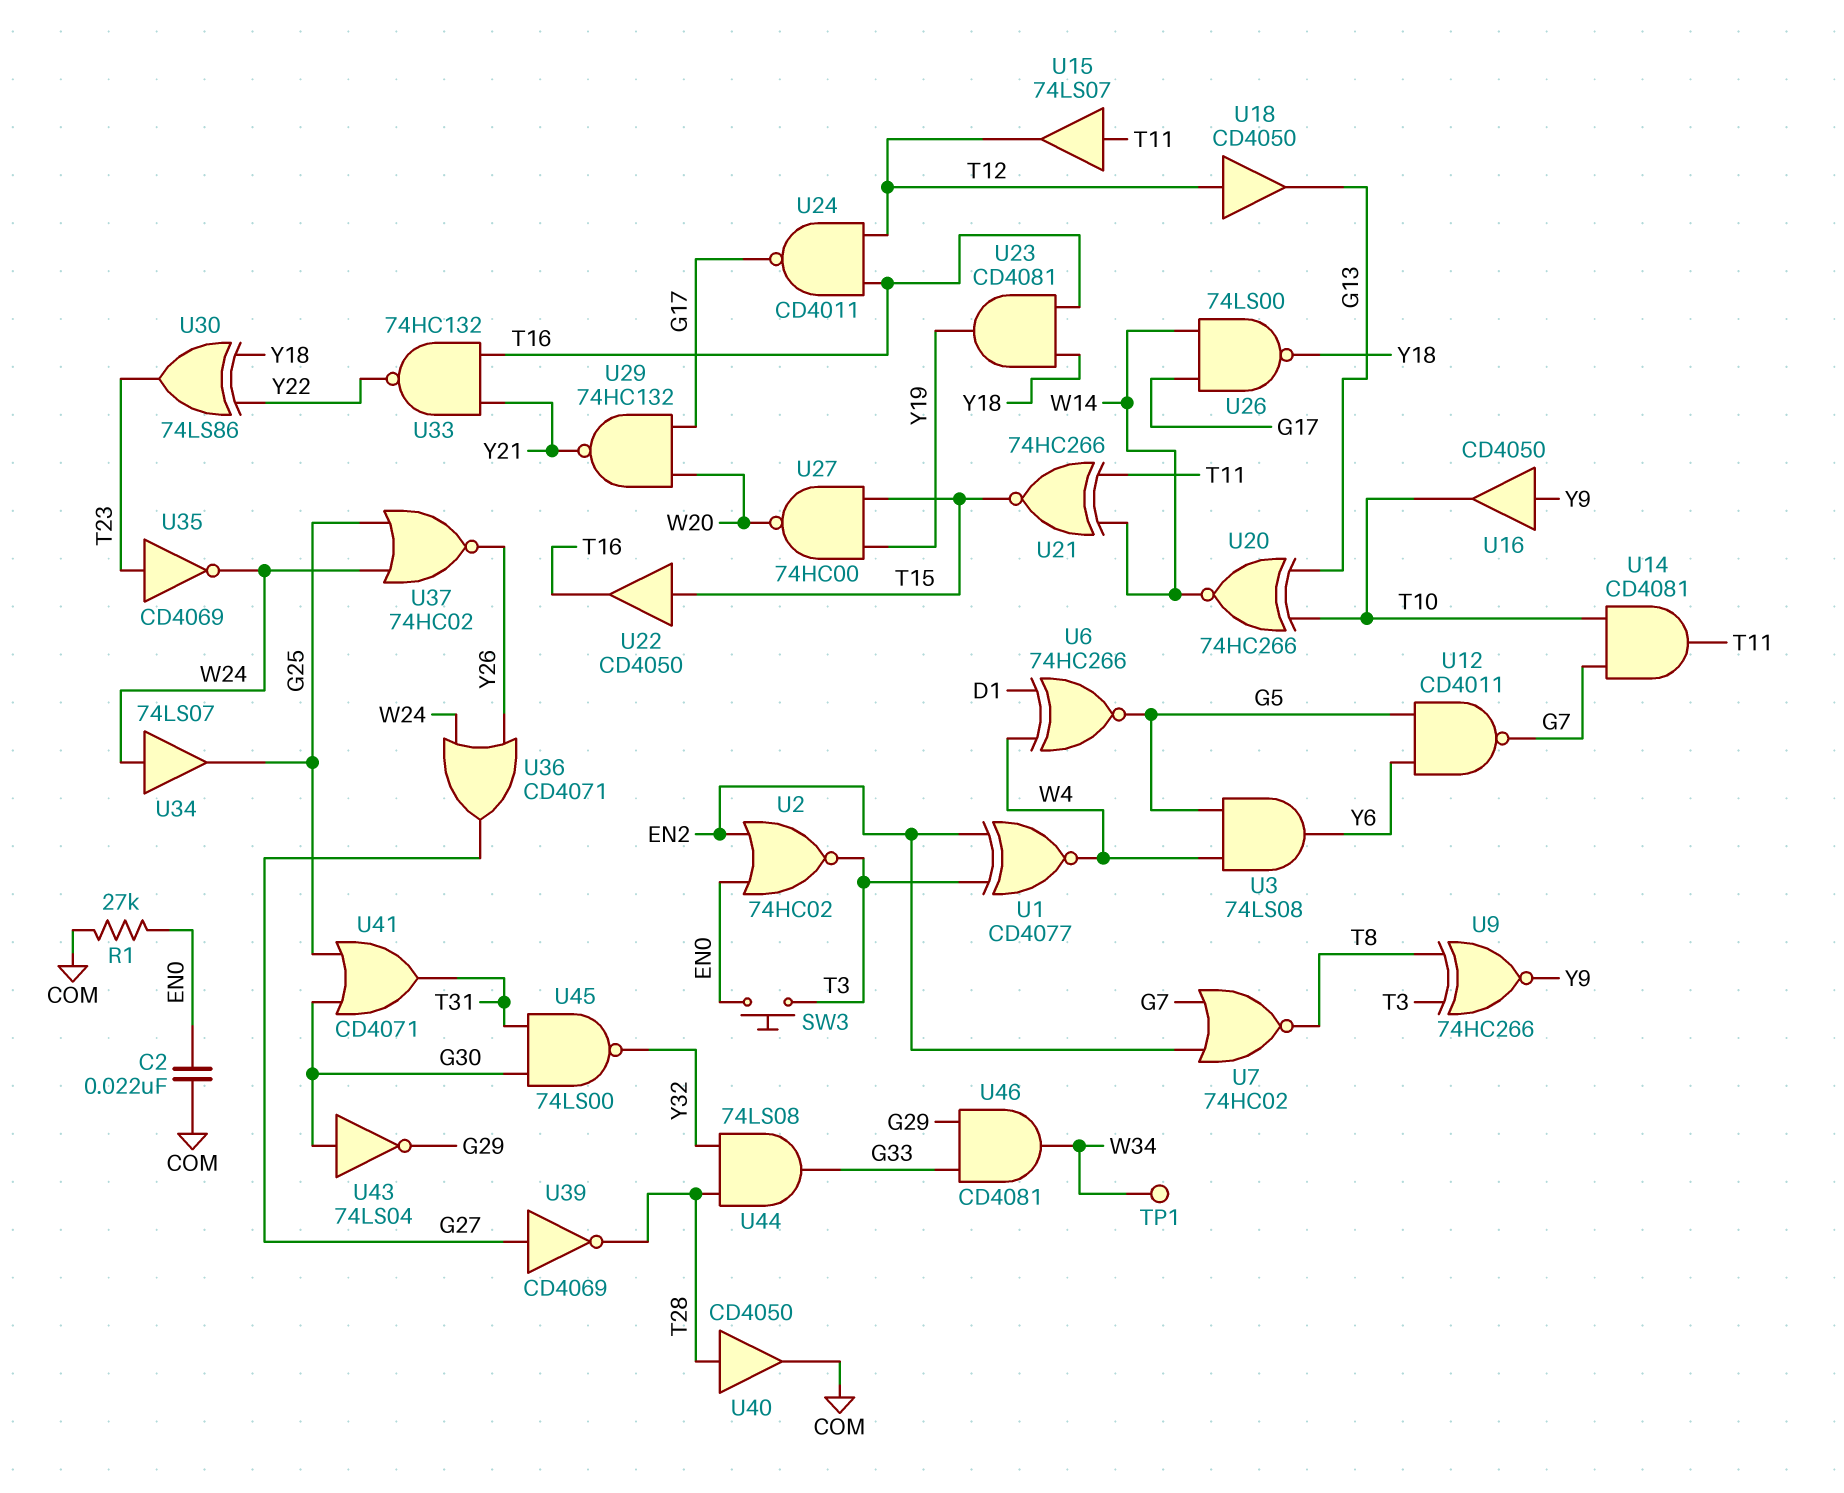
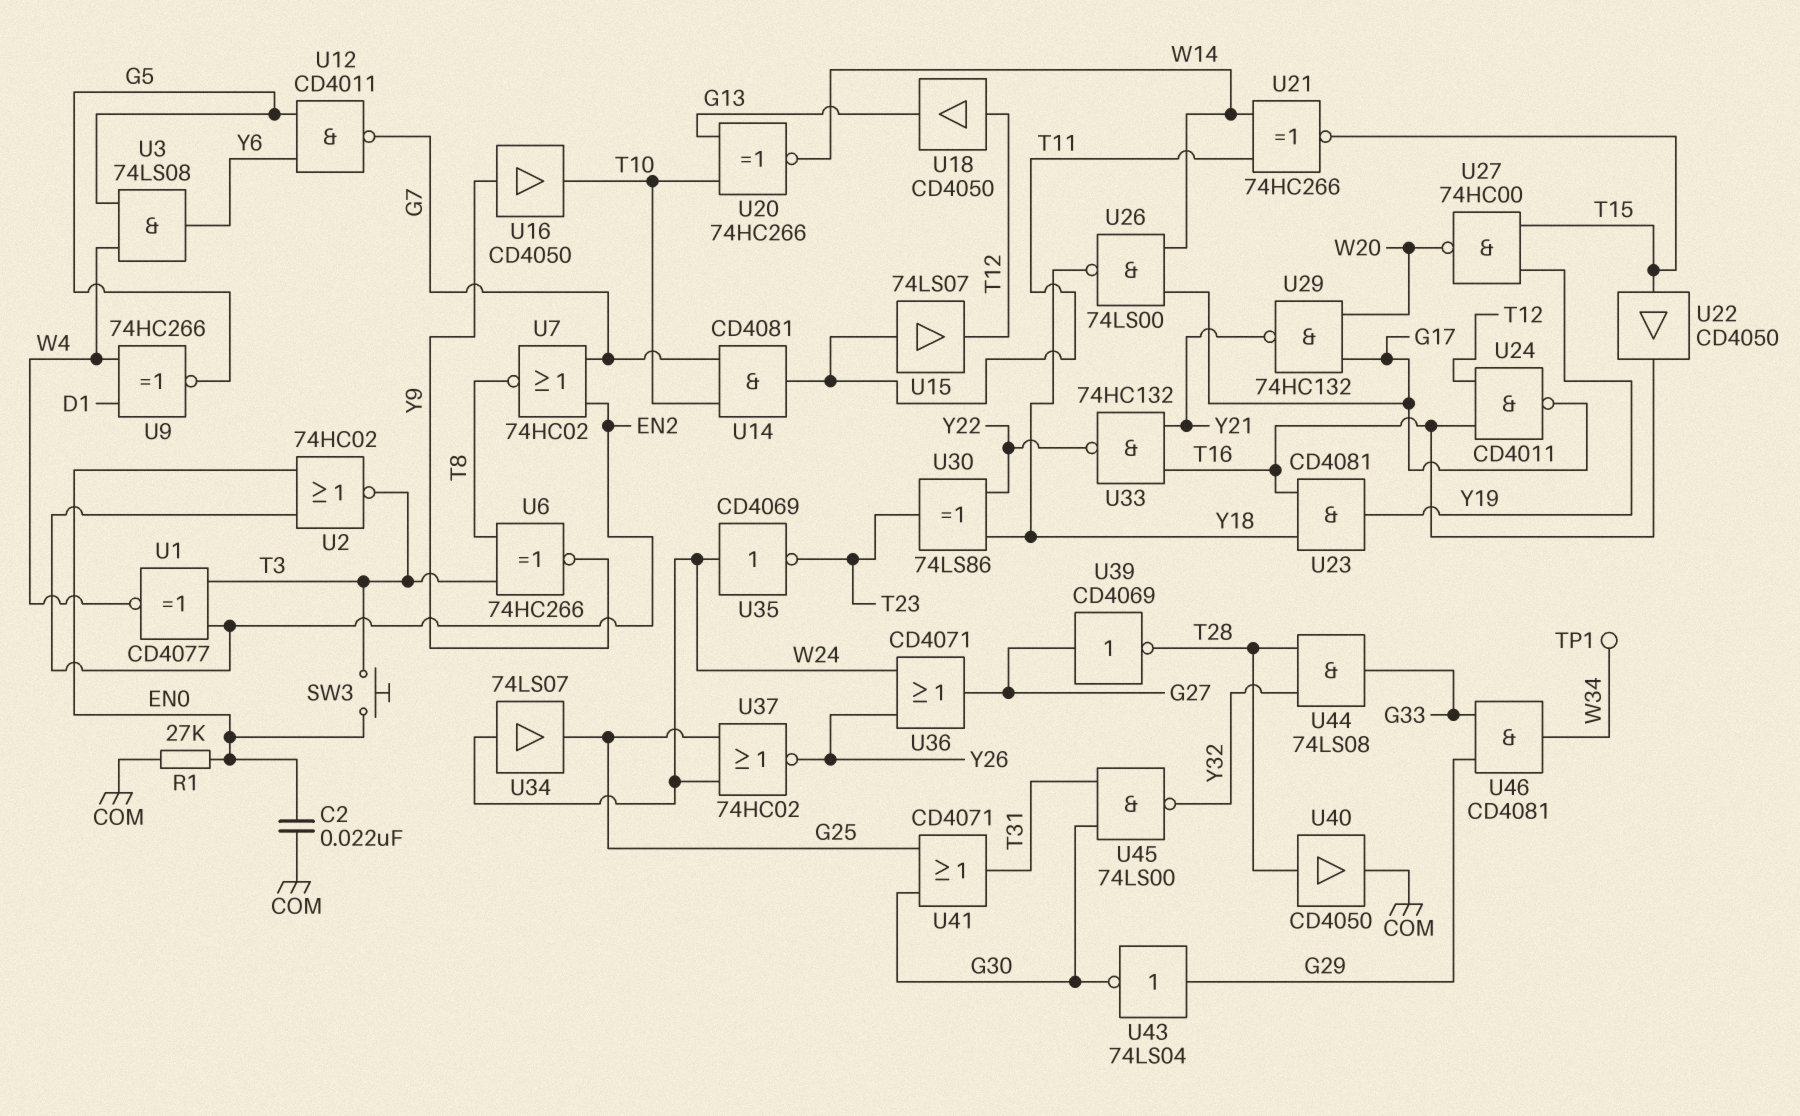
U6: XNOR 74HC266 (in D1, in W4, out G5) -> XNOR 74HC266 (in T3, in T8, out Y9)
U9: XNOR 74HC266 (in T3, in T8, out Y9) -> XNOR 74HC266 (in D1, in W4, out G5)
U35: NOT CD4069 (in T23, out W24) -> NOT CD4069 (in W24, out T23)
U43: NOT 74LS04 (in G30, out G29) -> NOT 74LS04 (in G29, out G30)

